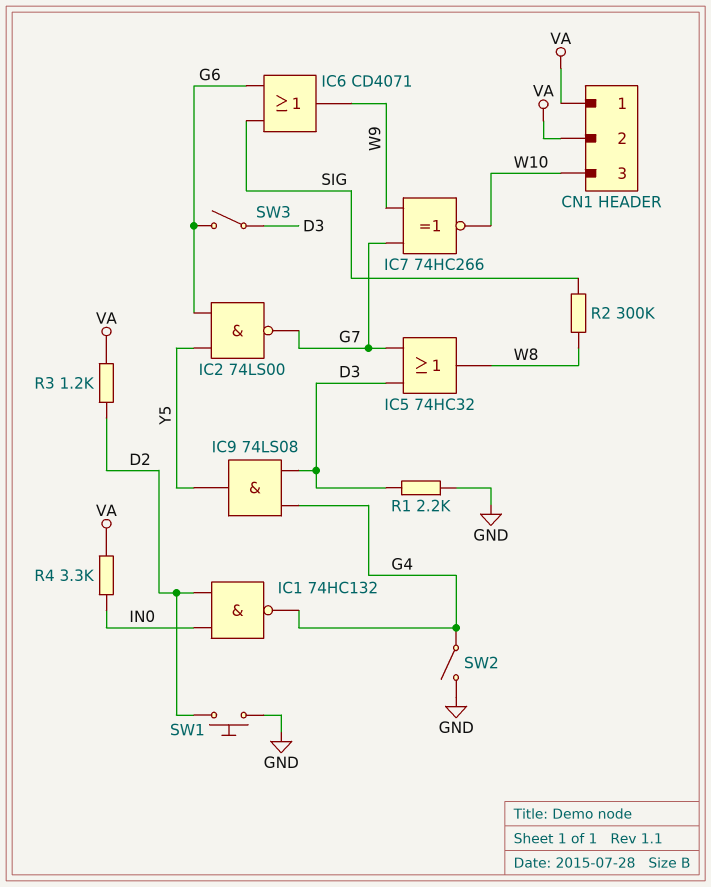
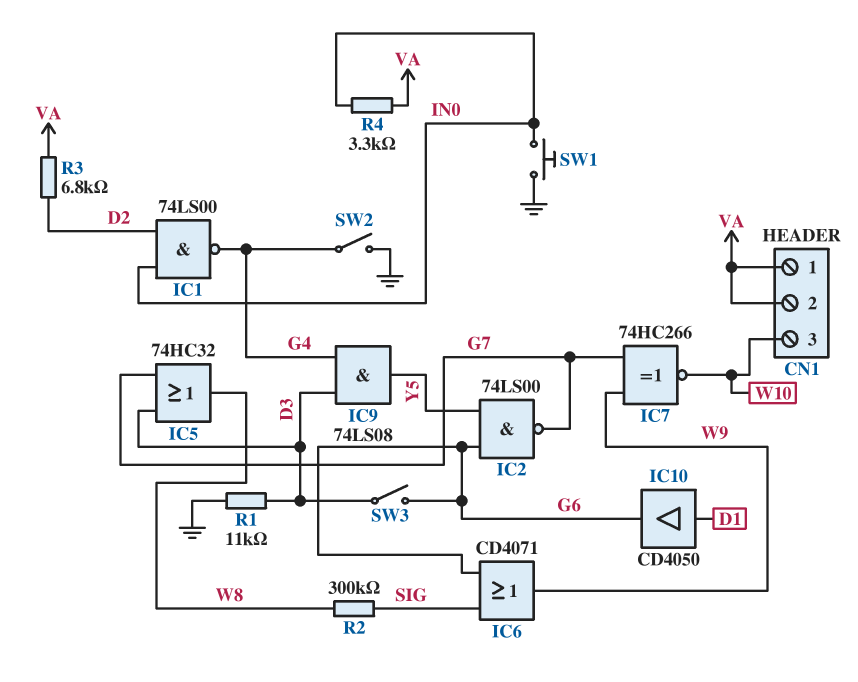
IC1: NAND 74HC132 (in D2, in IN0, out G4) -> NAND 74LS00 (in D2, in IN0, out G4)
IC10: none -> buffer CD4050 (in D1, out G6)
R1: 2.2k (D3, GND) -> 11k (D3, GND)
R3: 1.2k (D2, VA) -> 6.8k (D2, VA)
SW1: button (D2, GND) -> button (GND, IN0)

